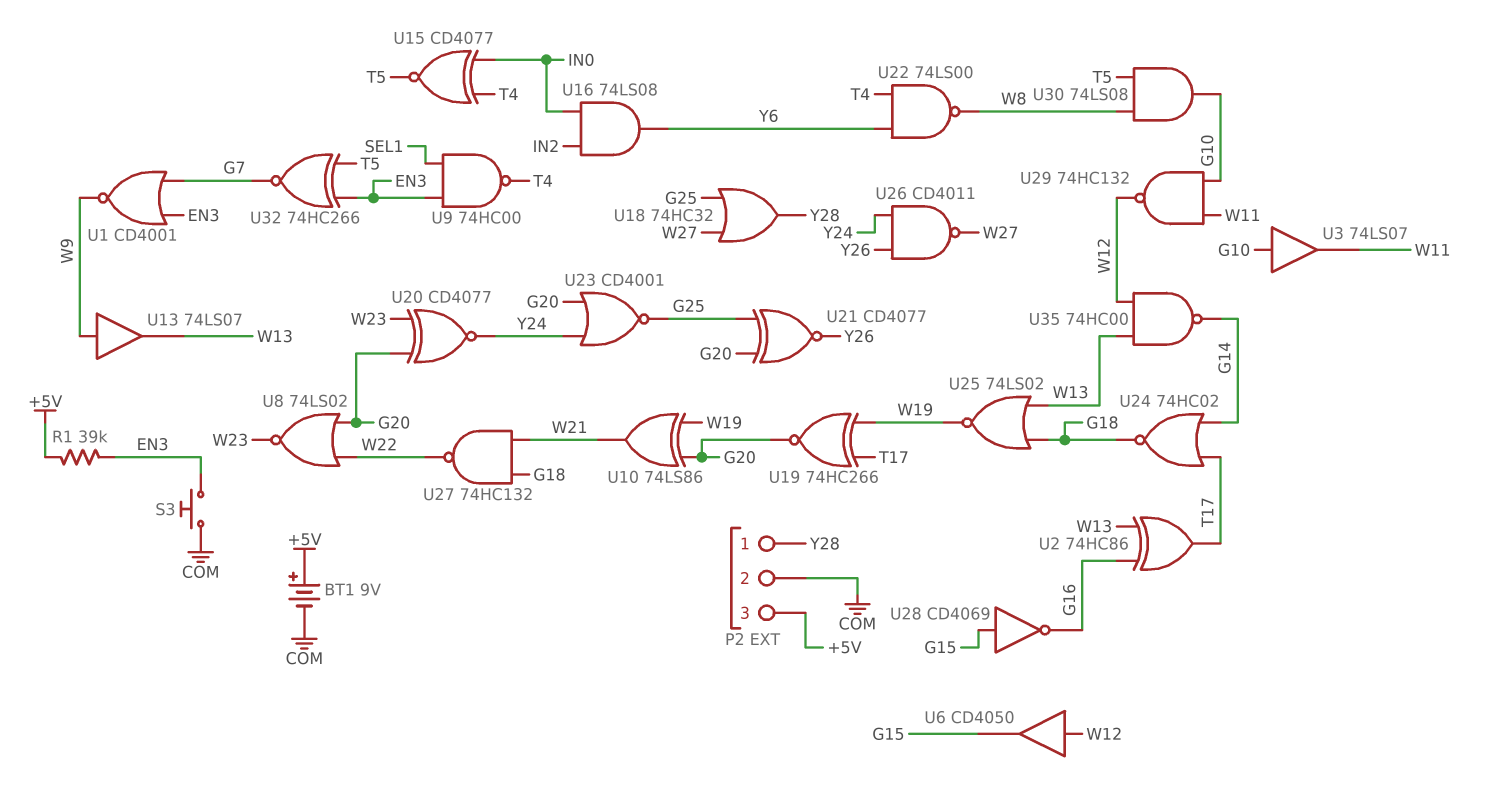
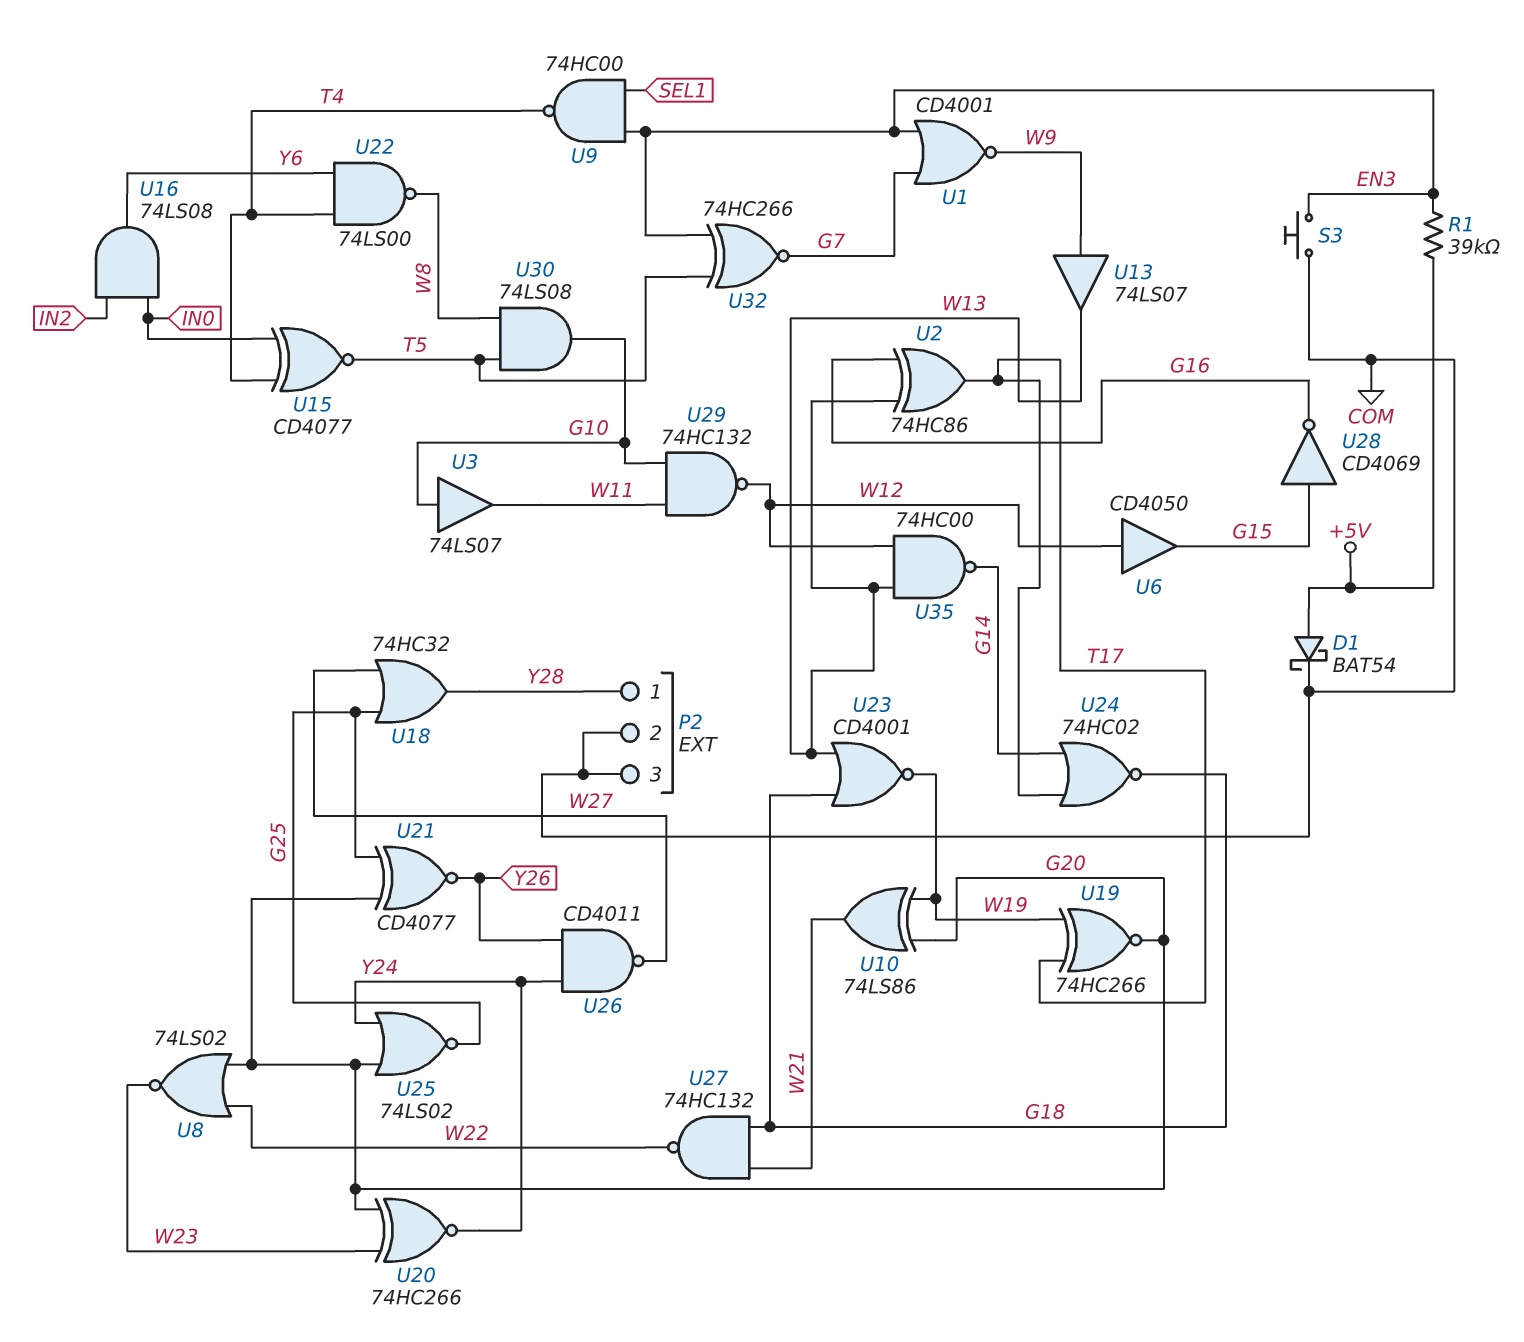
BT1: 9V (plus +5V, minus COM) -> none
D1: none -> schottky BAT54 (A +5V, K COM)
P2 pin 3: +5V -> COM
U20: XNOR CD4077 (in G20, in W23, out Y24) -> XNOR 74HC266 (in G20, in W23, out Y24)
U23: NOR CD4001 (in G20, in Y24, out G25) -> NOR CD4001 (in G18, in W13, out W19)
U25: NOR 74LS02 (in G18, in W13, out W19) -> NOR 74LS02 (in G20, in Y24, out G25)

